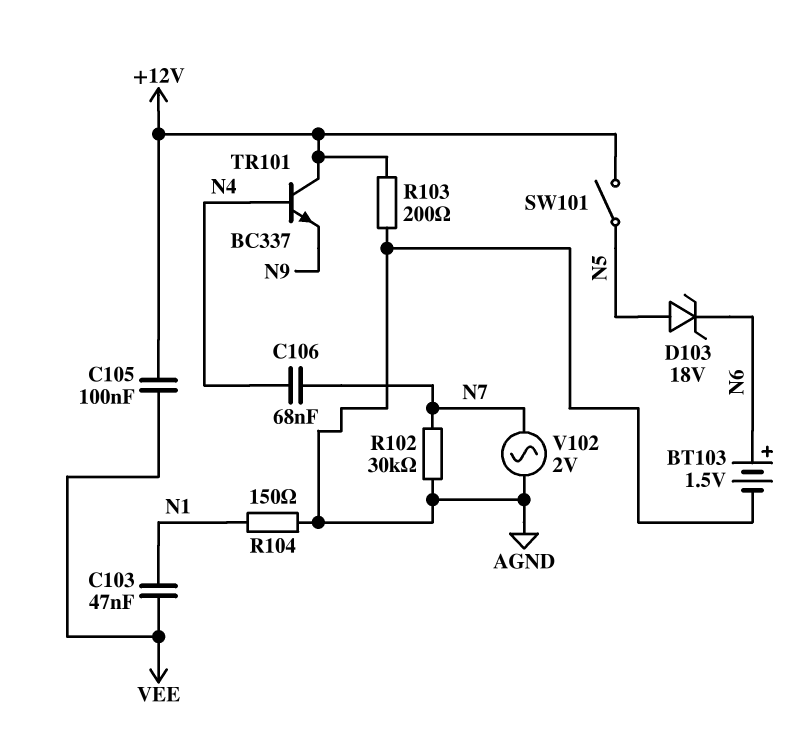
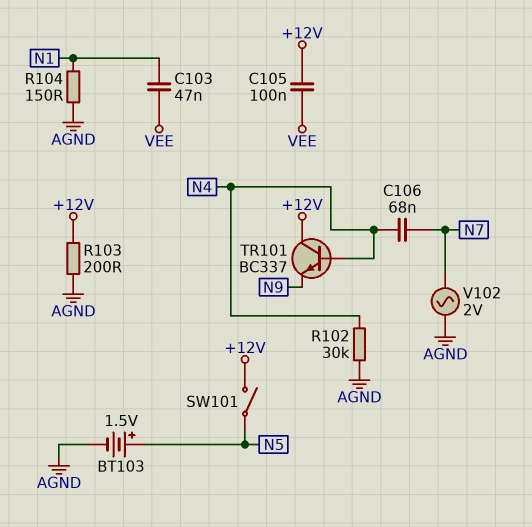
BT103: 1.5V (plus N6, minus AGND) -> 1.5V (plus N5, minus AGND)
D103: zener 18V (A N5, K N6) -> none
R102: 30k (AGND, N7) -> 30k (AGND, N4)

